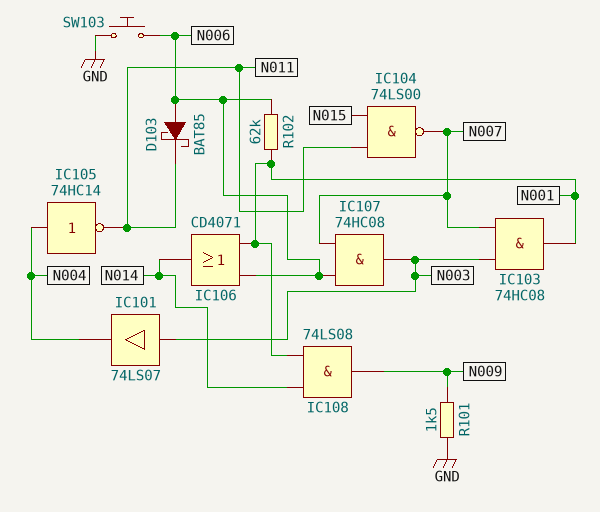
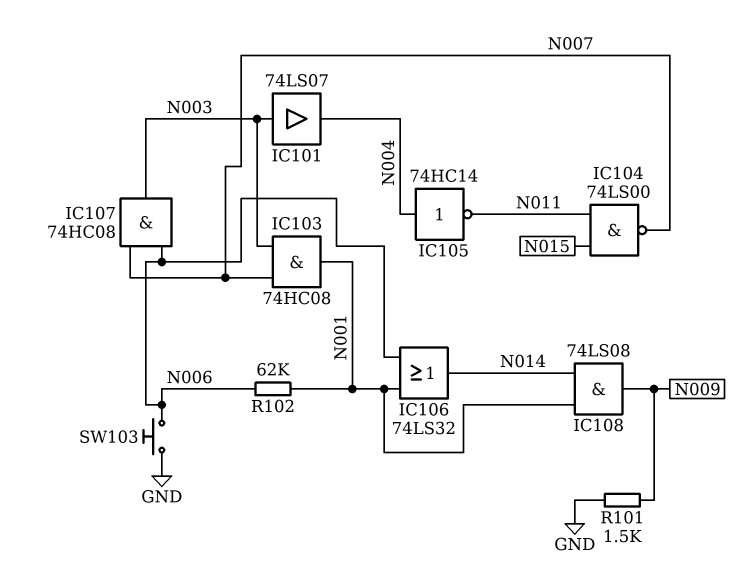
D103: schottky BAT85 (A N006, K N011) -> none
IC106: OR CD4071 (in N001, in N006, out N014) -> OR 74LS32 (in N001, in N006, out N014)

